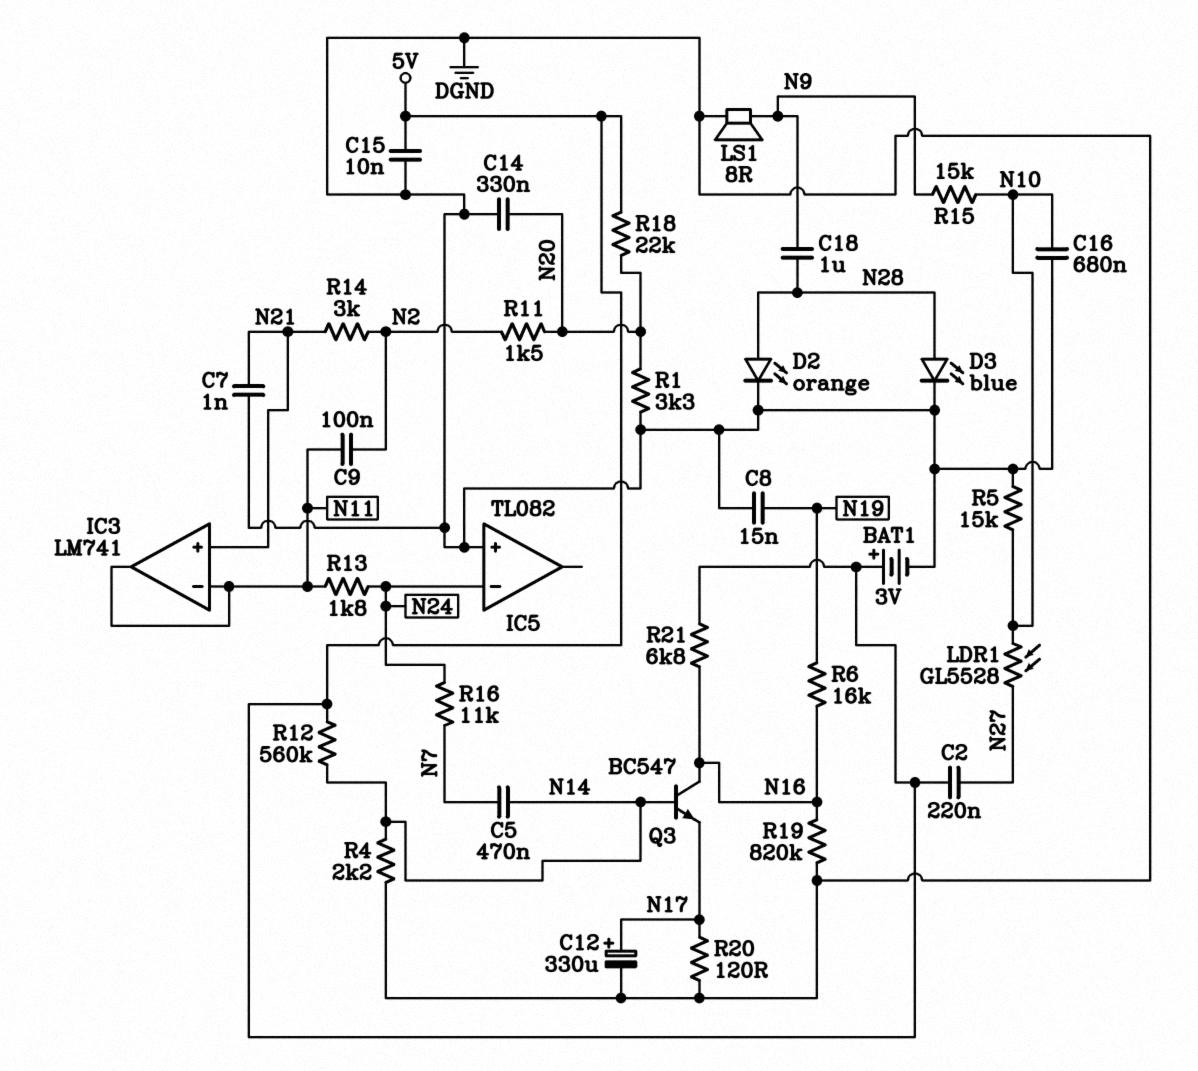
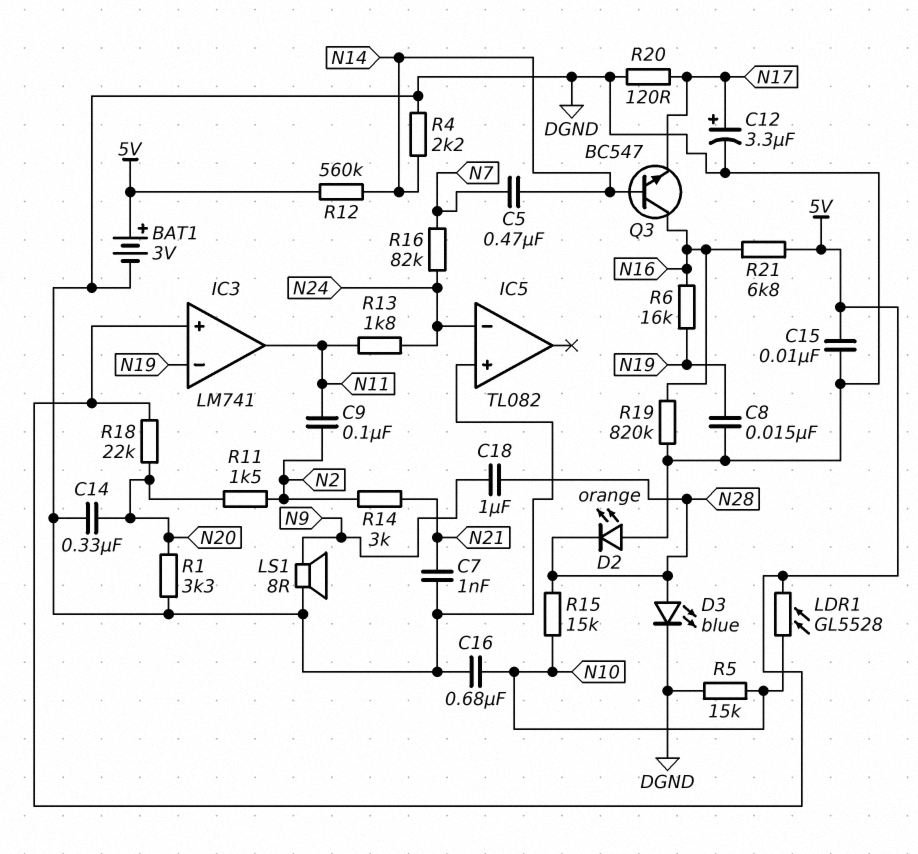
C2: 220nF (5V, N27) -> none
C12: 330uF (plus N17, minus DGND) -> 3.3uF (plus N17, minus DGND)
D2: LED orange (A N28, K DGND) -> LED orange (A DGND, K N28)
IC3 pin in+: N21 -> 5V
IC3 pin in-: N11 -> N19
LDR1: GL5528 (N10, N27) -> GL5528 (5V, N10)
R15: 15k (N9, N10) -> 15k (N10, N28)
R16: 11k (N7, N24) -> 82k (N7, N24)

